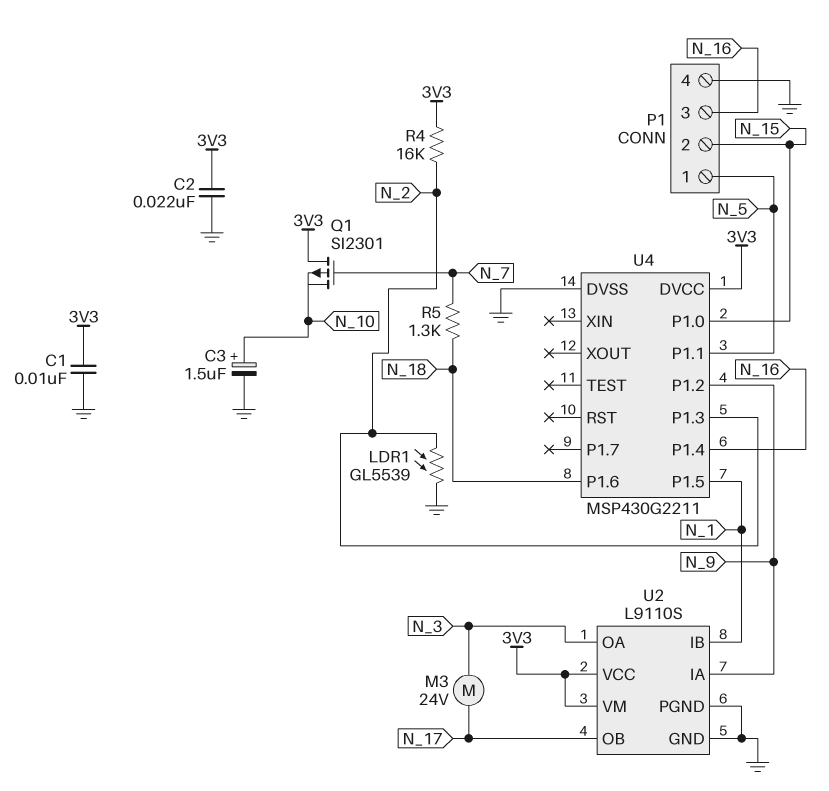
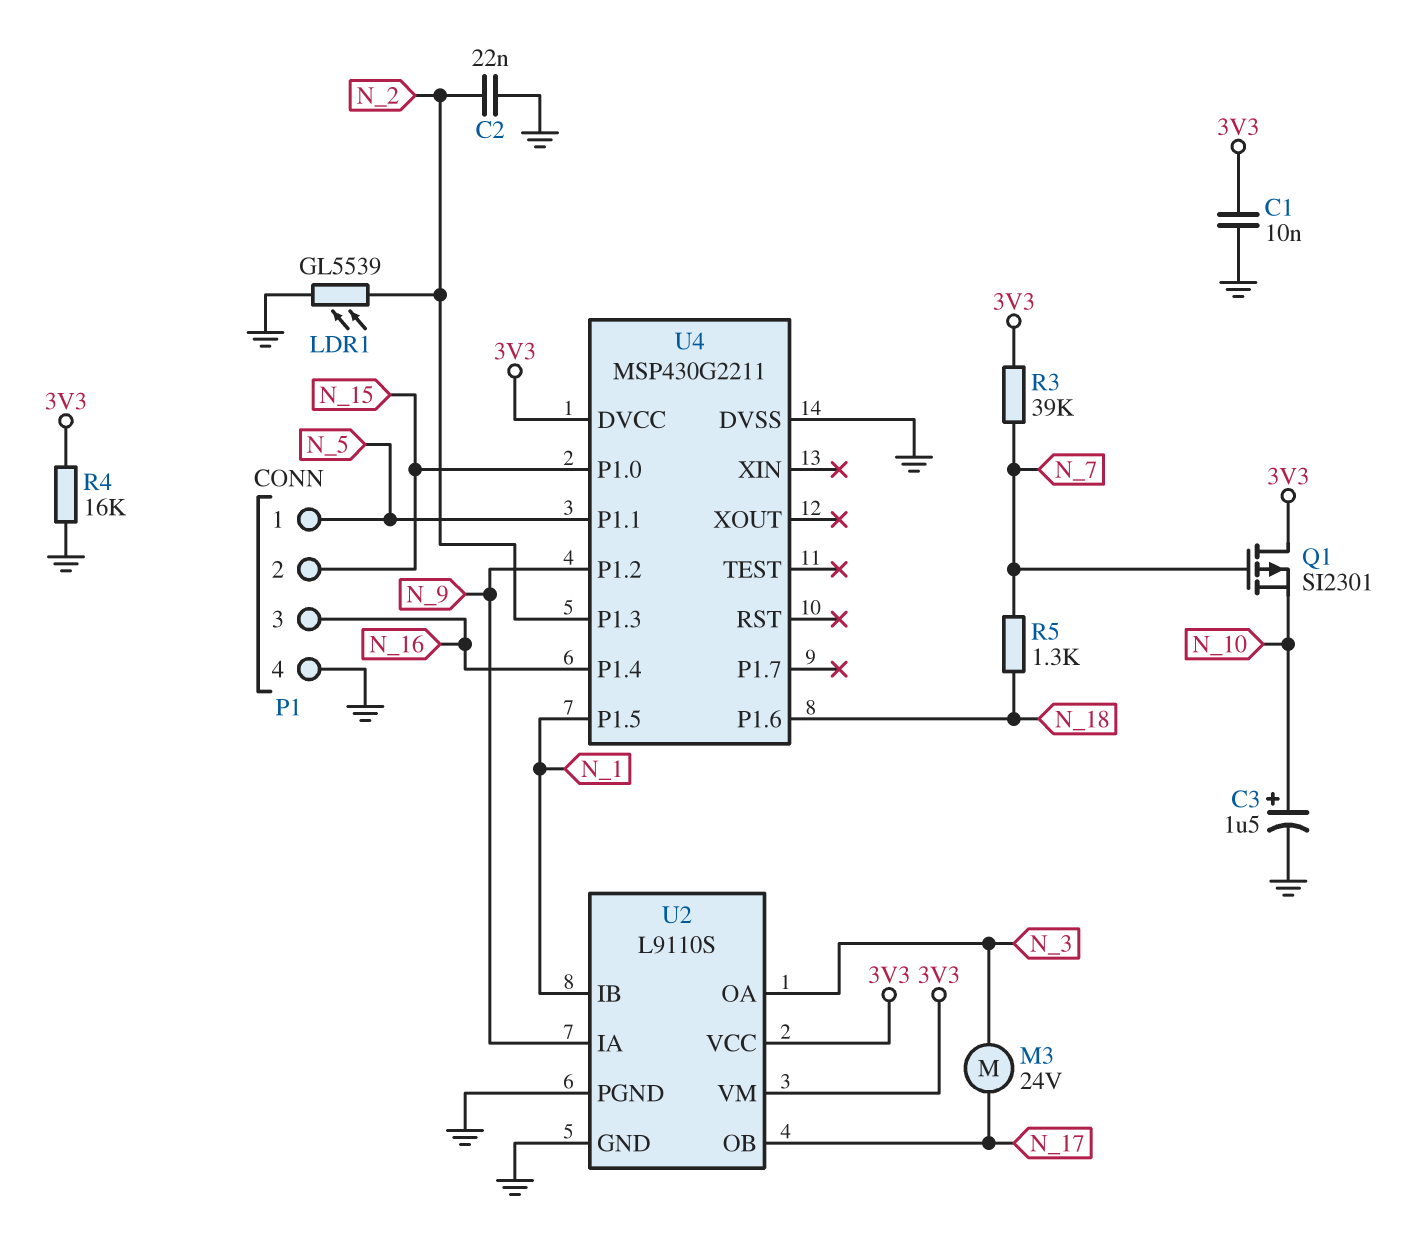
C2: 22nF (3V3, GND) -> 22nF (GND, N_2)
R3: none -> 39k (3V3, N_7)
R4: 16k (3V3, N_2) -> 16k (3V3, GND)

